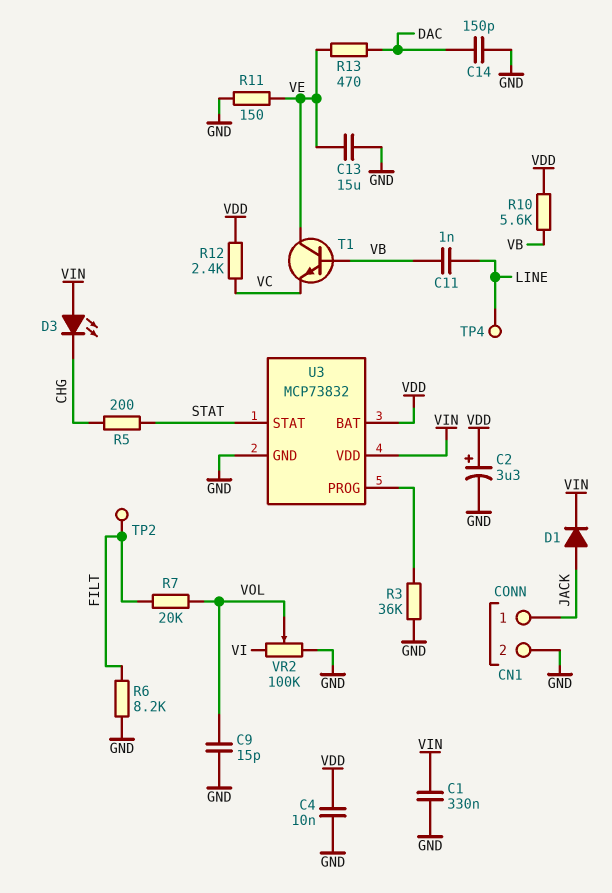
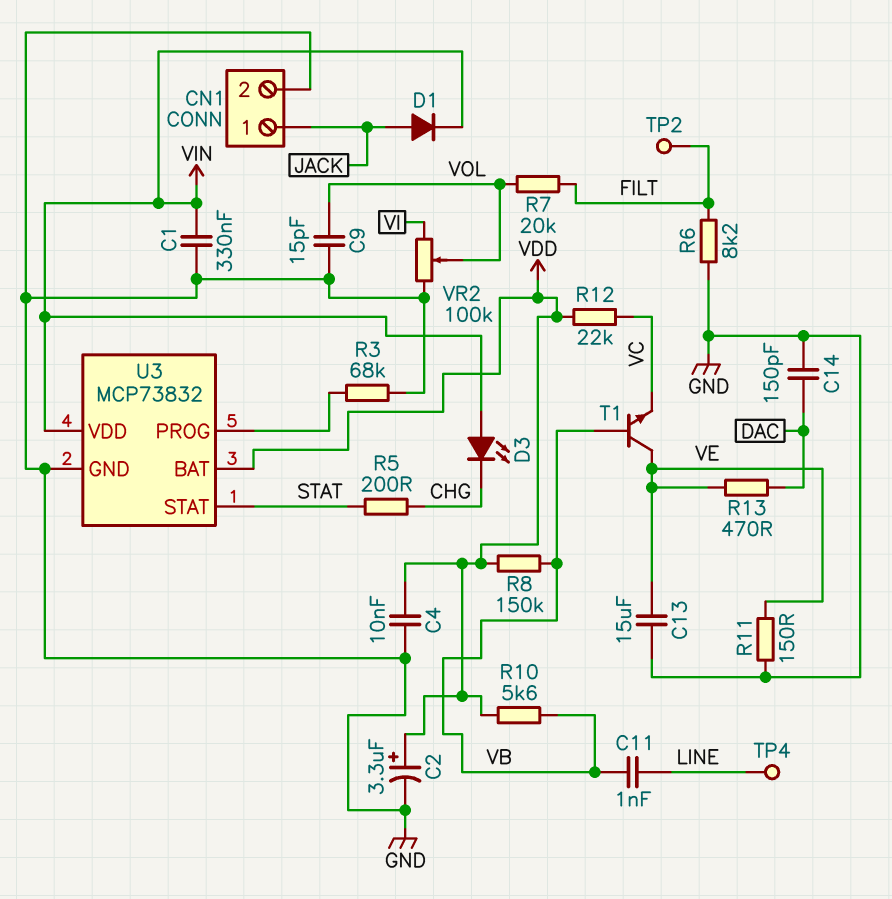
R3: 36k (GND, U3/PROG) -> 68k (GND, U3/PROG)
R8: none -> 150k (VB, VDD)
R12: 2.4k (VC, VDD) -> 22k (VC, VDD)

